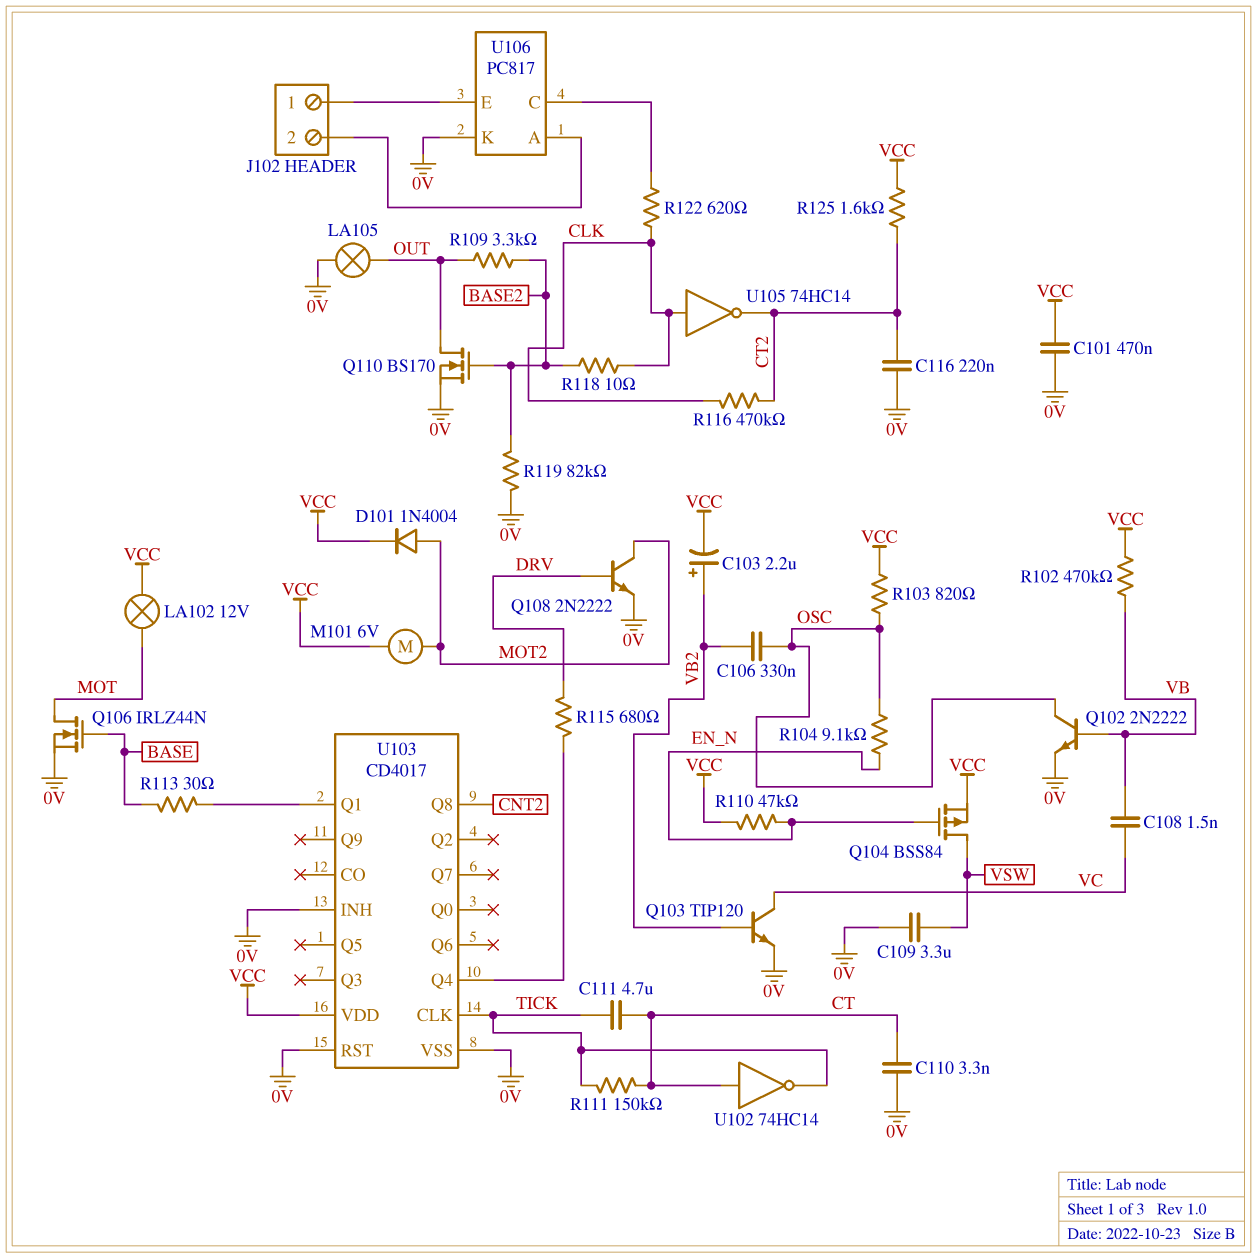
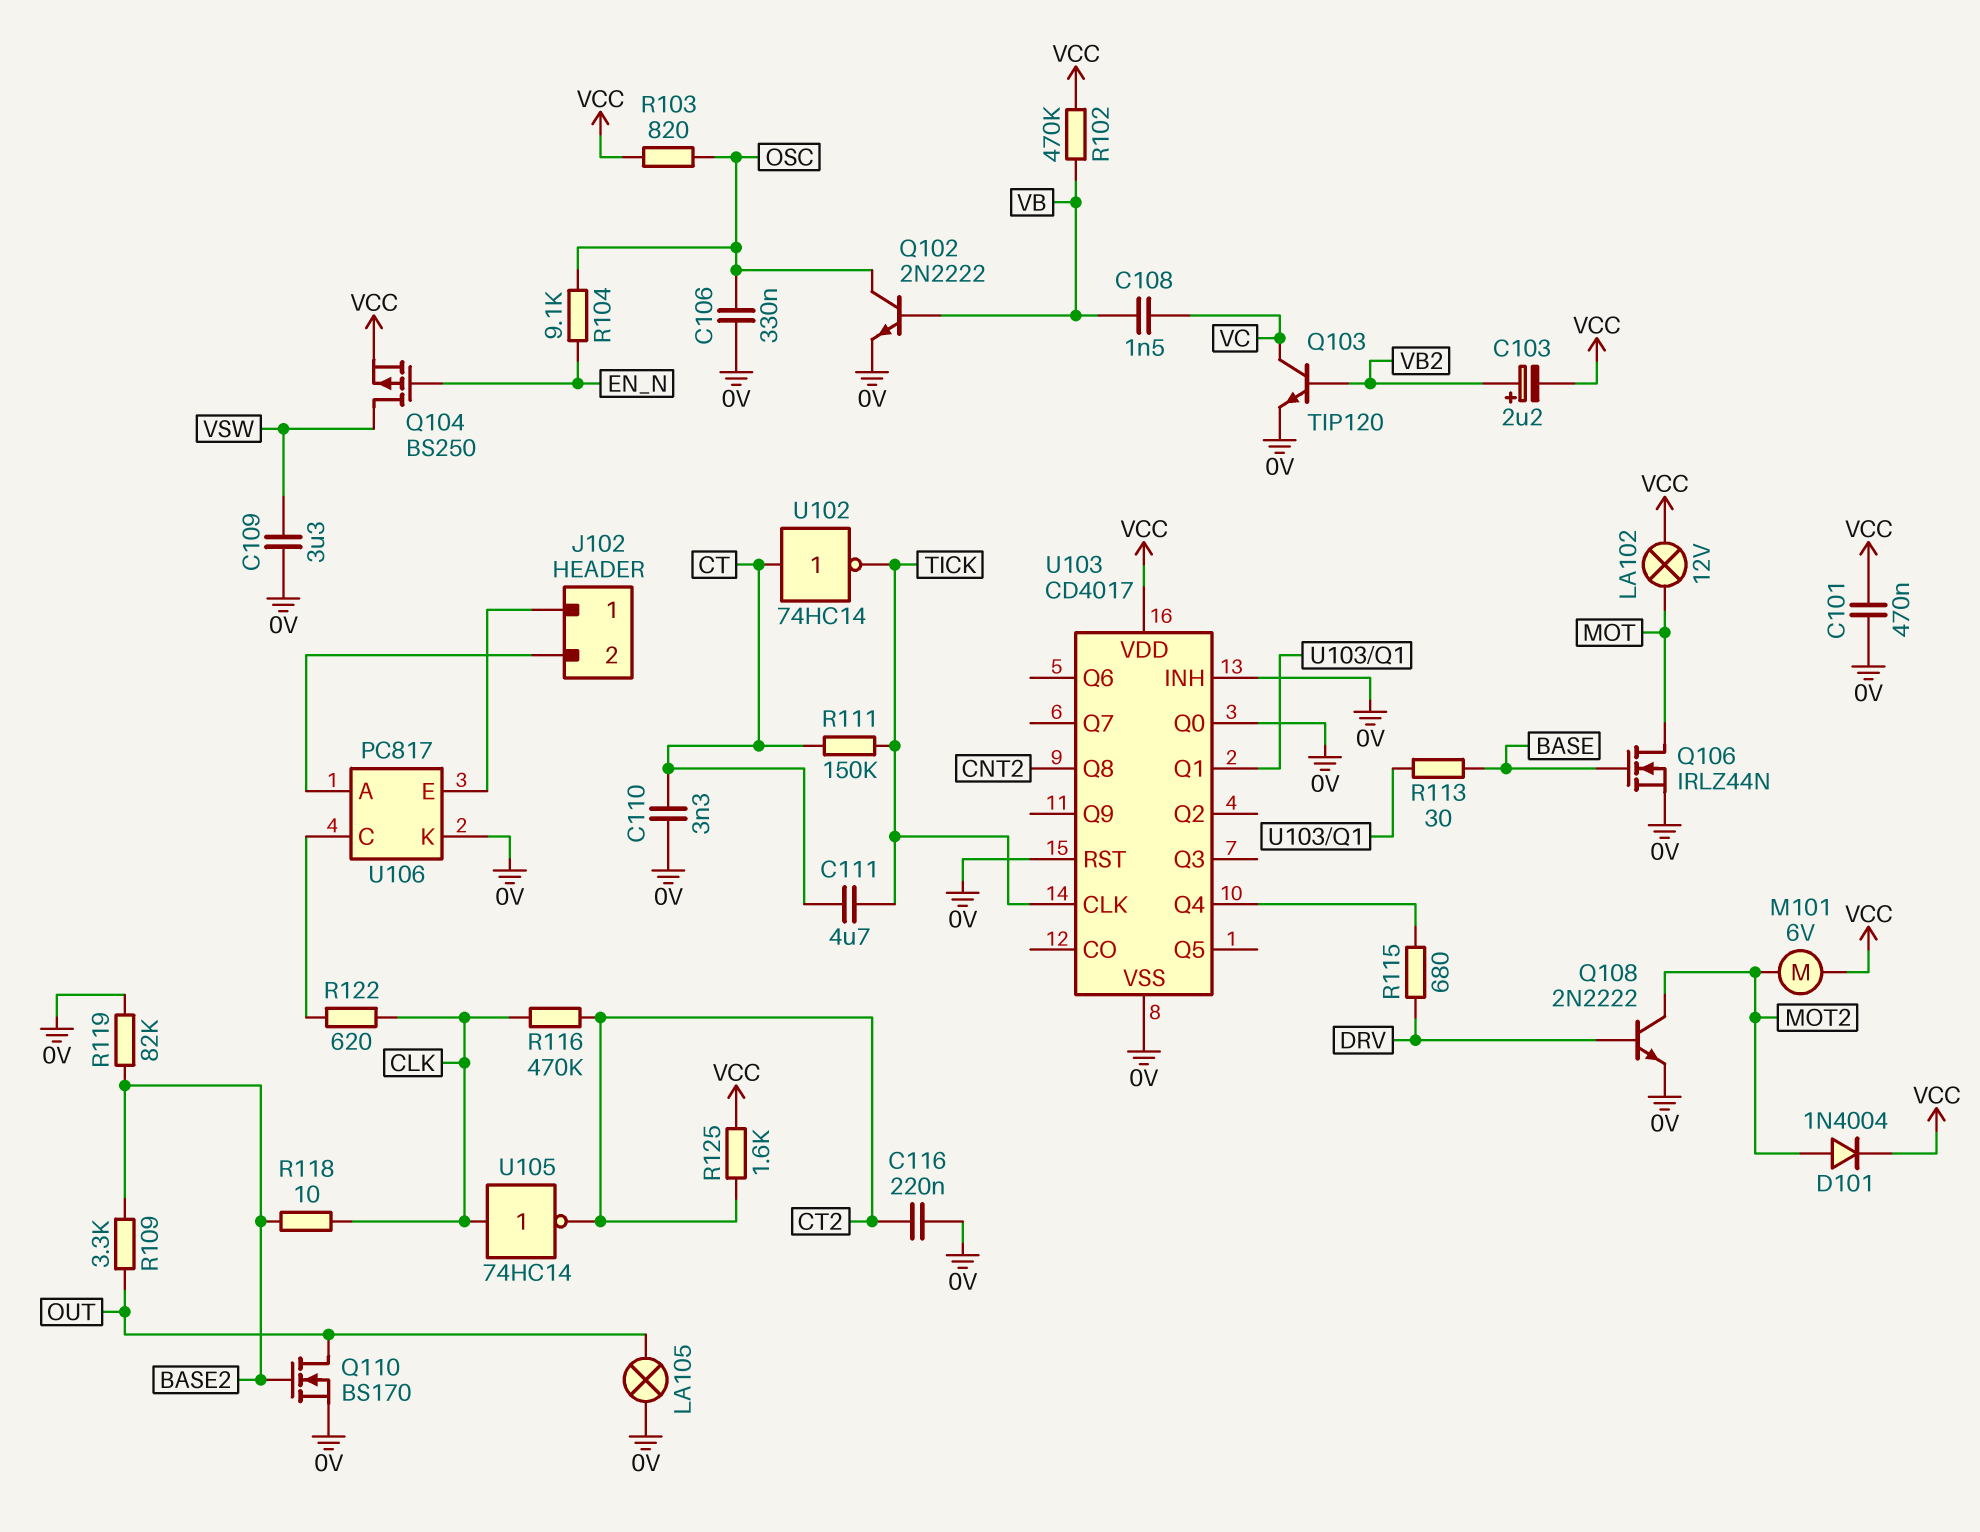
C106: 330nF (OSC, VB2) -> 330nF (0V, OSC)
Q104: PMOS BSS84 (G EN_N, D VSW, S VCC) -> PMOS BS250 (G EN_N, D VSW, S VCC)
R110: 47k (EN_N, VCC) -> none
U103 pin Q0: none -> 0V

